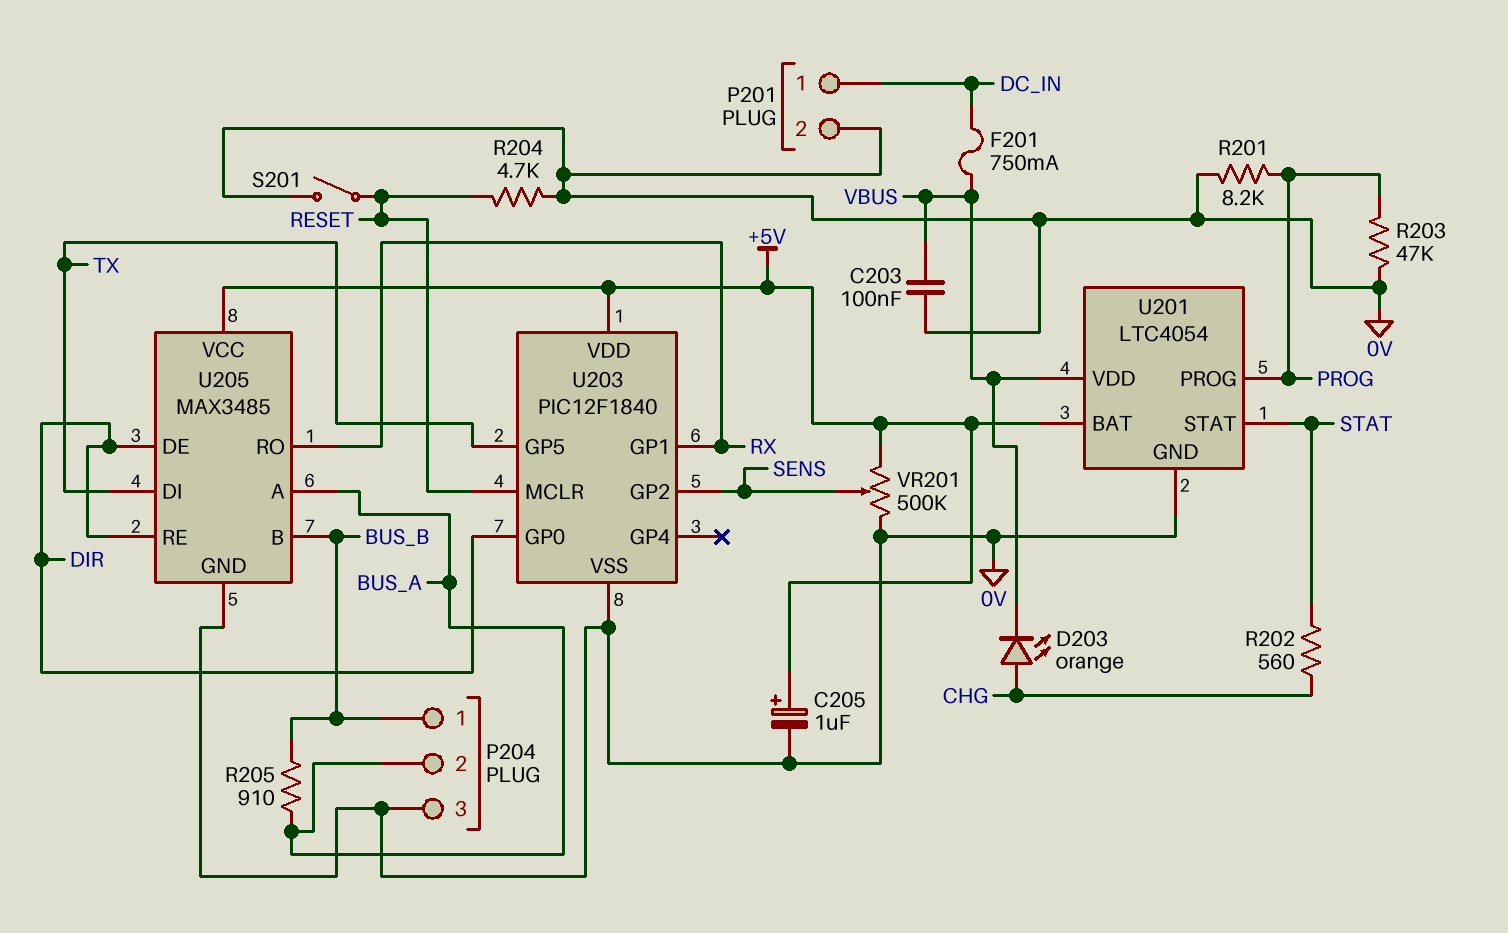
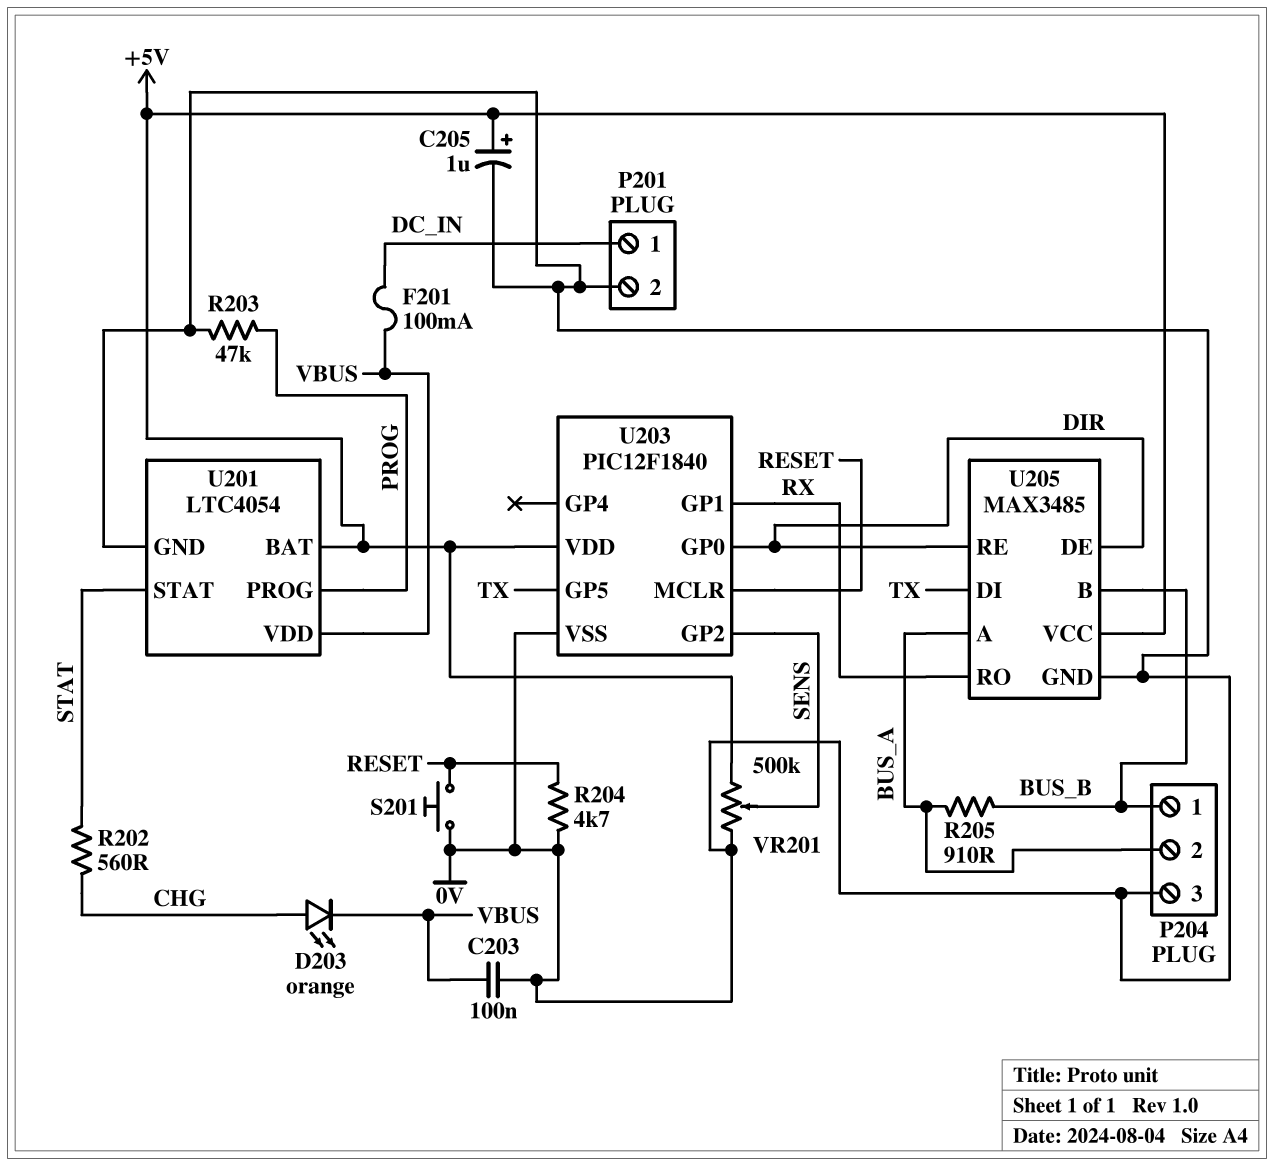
F201: 750mA (DC_IN, VBUS) -> 100mA (DC_IN, VBUS)
R201: 8.2k (0V, PROG) -> none
S201: switch (0V, RESET) -> button (0V, RESET)

